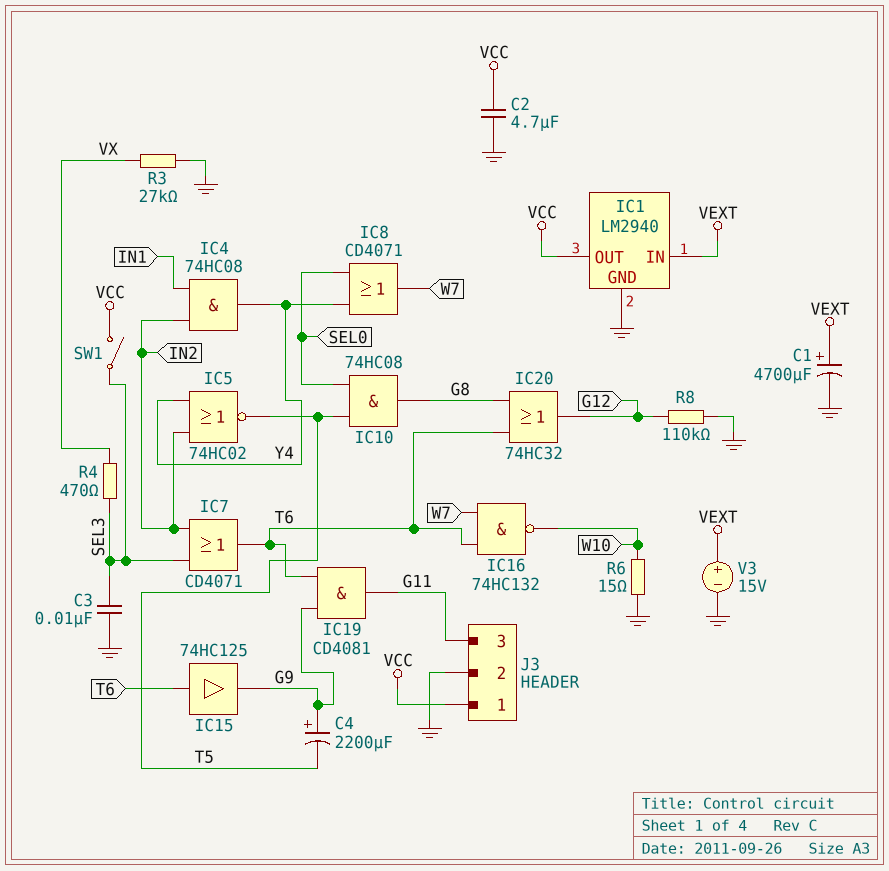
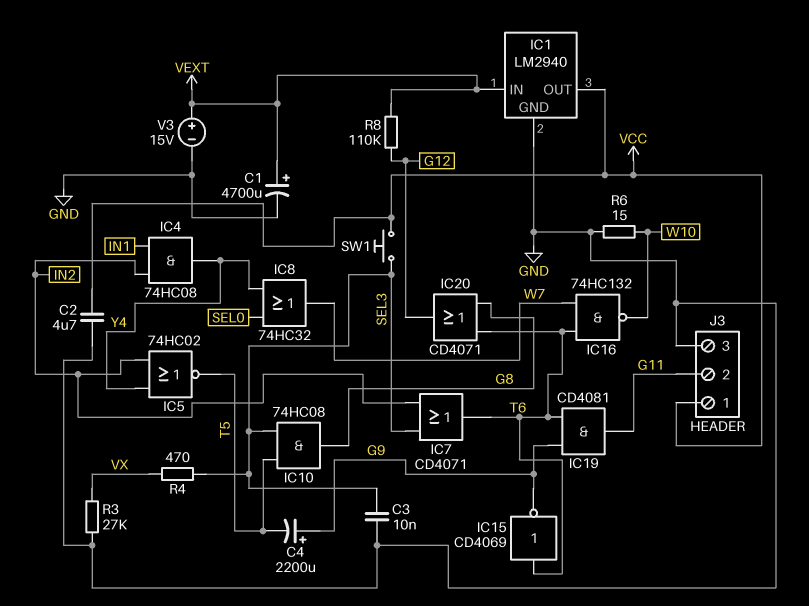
IC8: OR CD4071 (in SEL0, in Y4, out W7) -> OR 74HC32 (in SEL0, in Y4, out W7)
IC10: AND 74HC08 (in SEL0, in T5, out G8) -> AND 74HC08 (in SEL3, in T5, out G8)
IC15: buffer 74HC125 (in T6, out G9) -> NOT CD4069 (in T6, out G9)
IC20: OR 74HC32 (in G8, in T6, out G12) -> OR CD4071 (in G8, in T6, out G12)
J3 pin 2: GND -> G11
J3 pin 3: G11 -> GND
R8: 110k (G12, GND) -> 110k (G12, VEXT)
SW1: switch (SEL3, VCC) -> button (SEL3, VCC)

